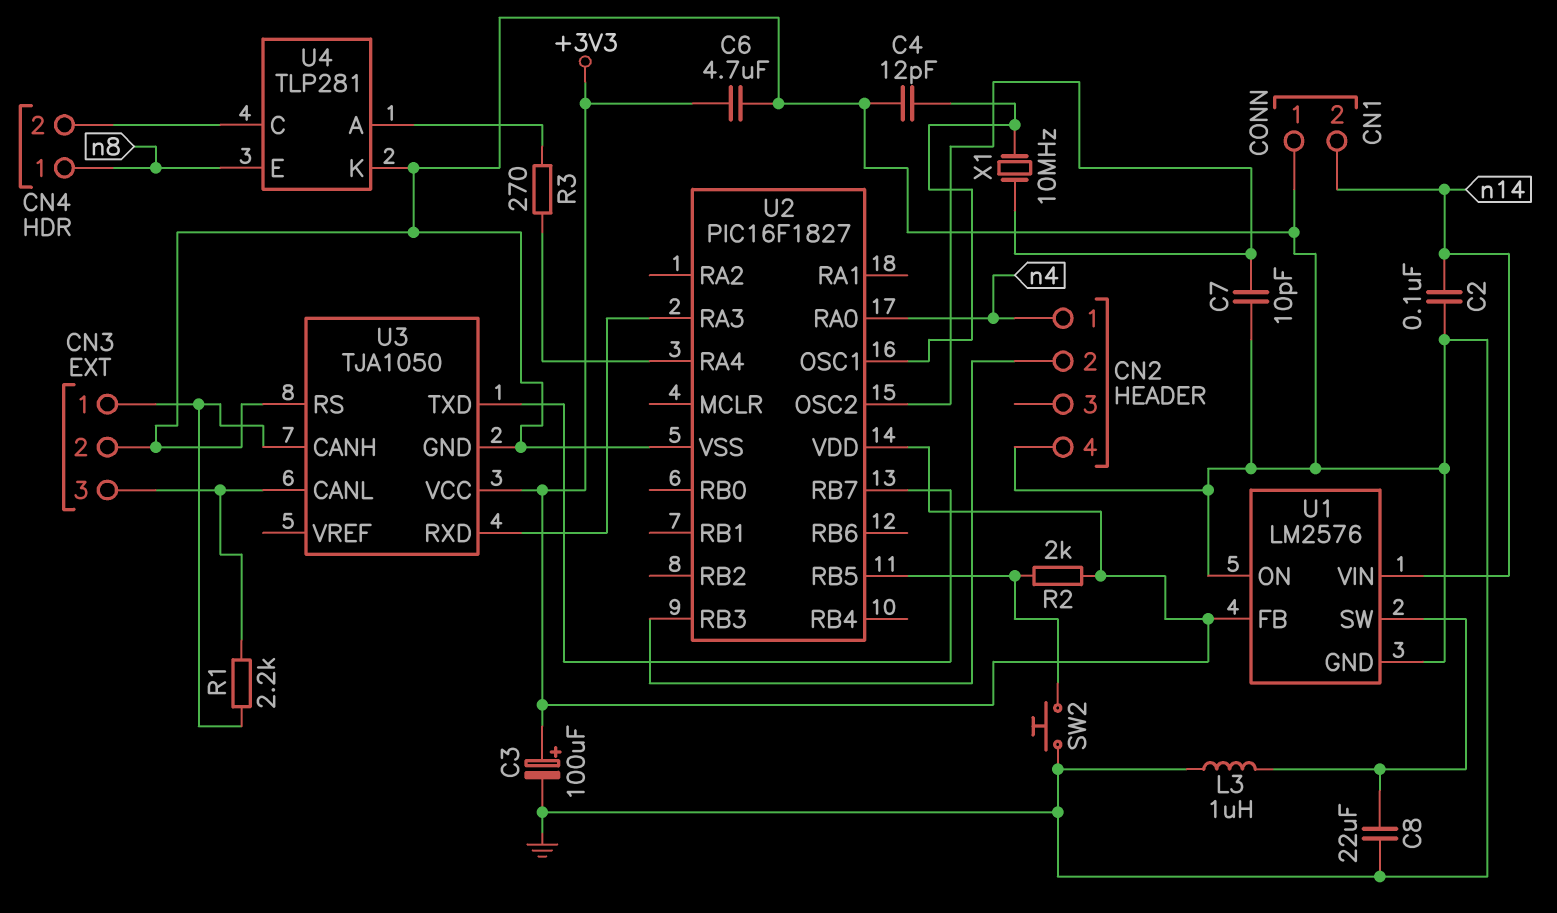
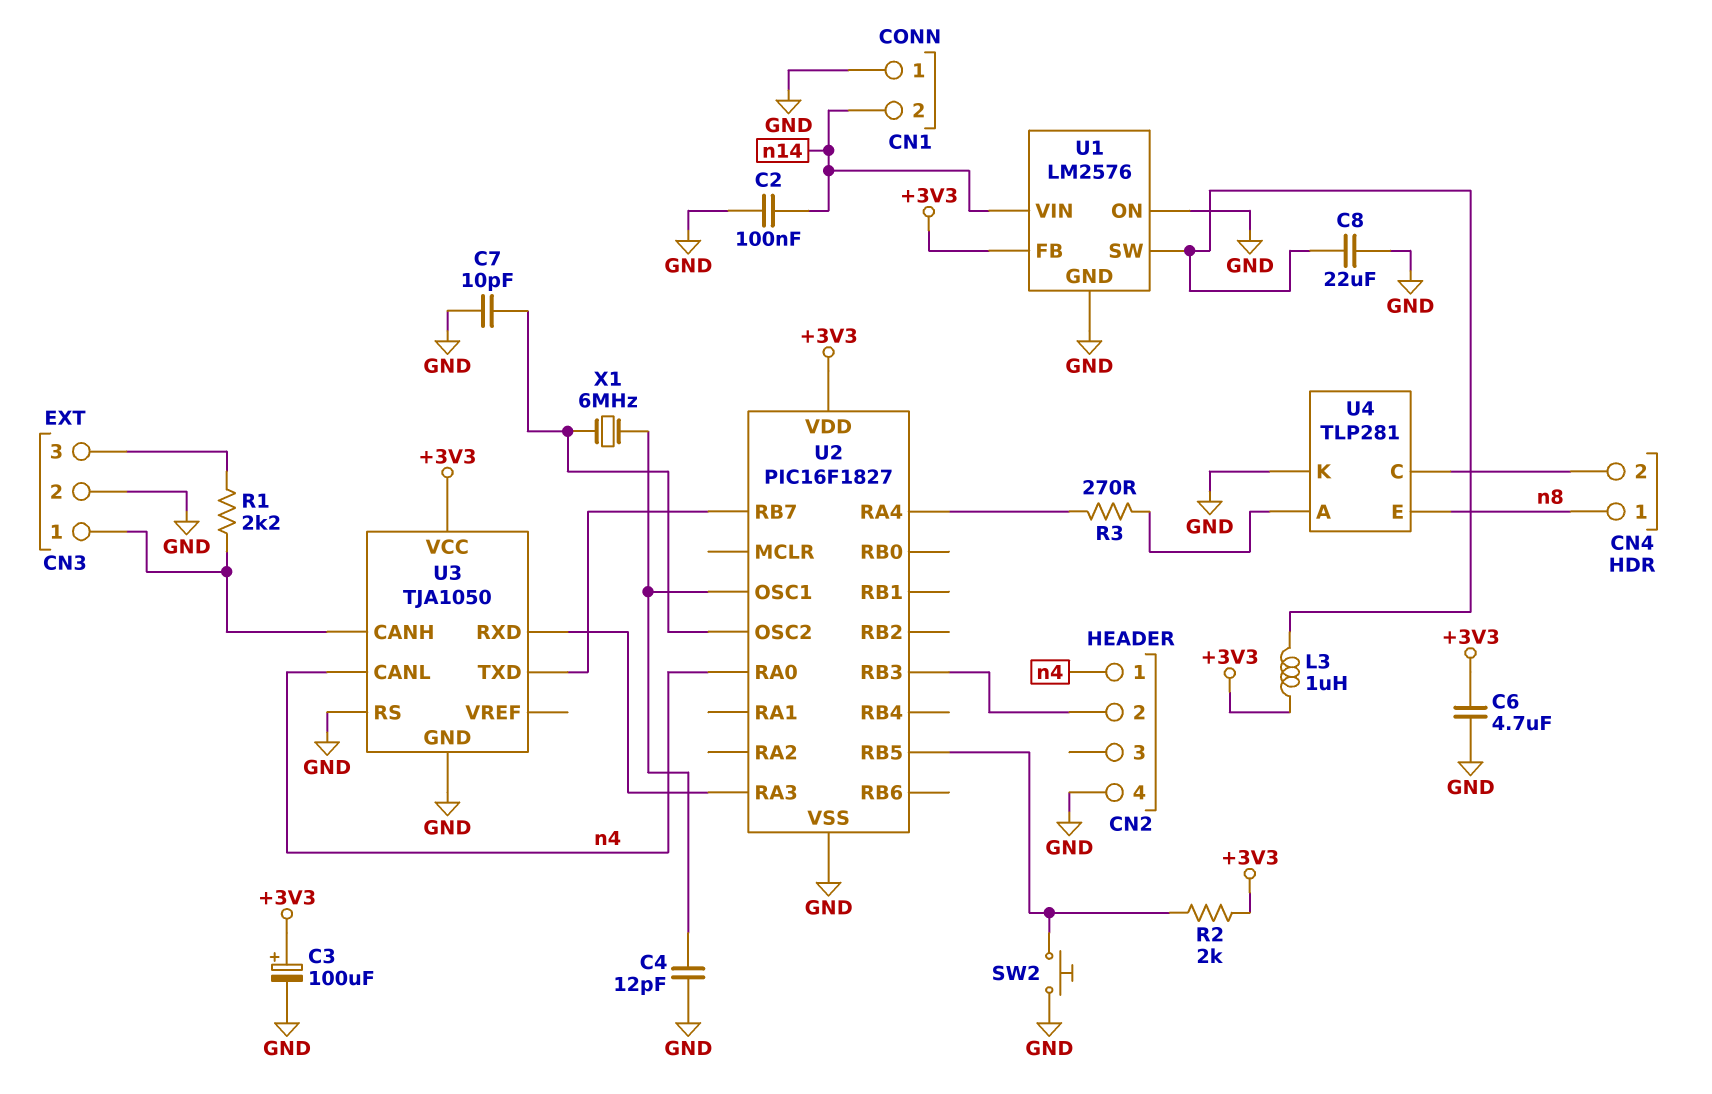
L3: 1uH (GND, U1/SW) -> 1uH (+3V3, U1/SW)
U3 pin CANL: CN3/3 -> n4
X1: 10MHz (U2/OSC1, U2/OSC2) -> 6MHz (U2/OSC1, U2/OSC2)

